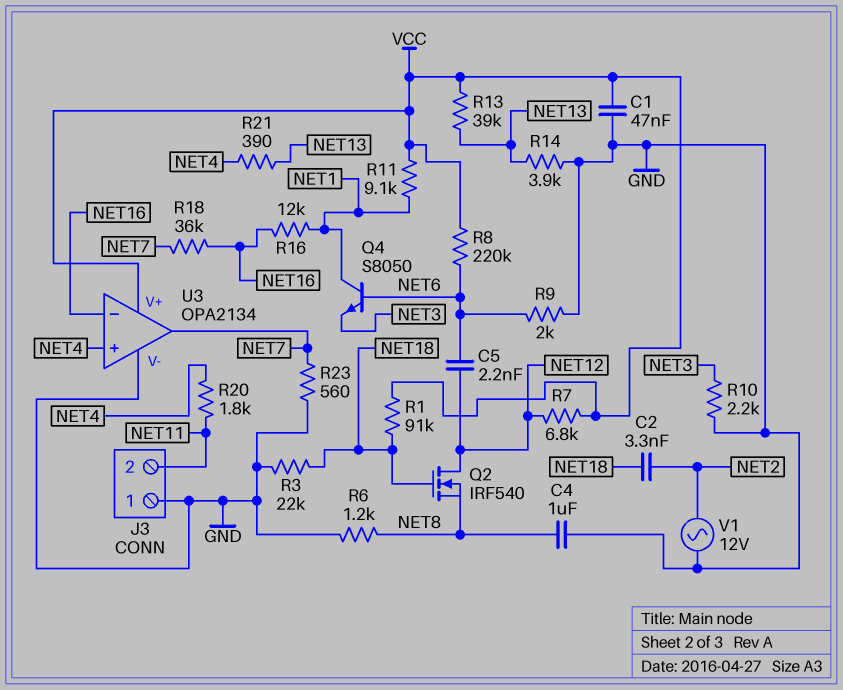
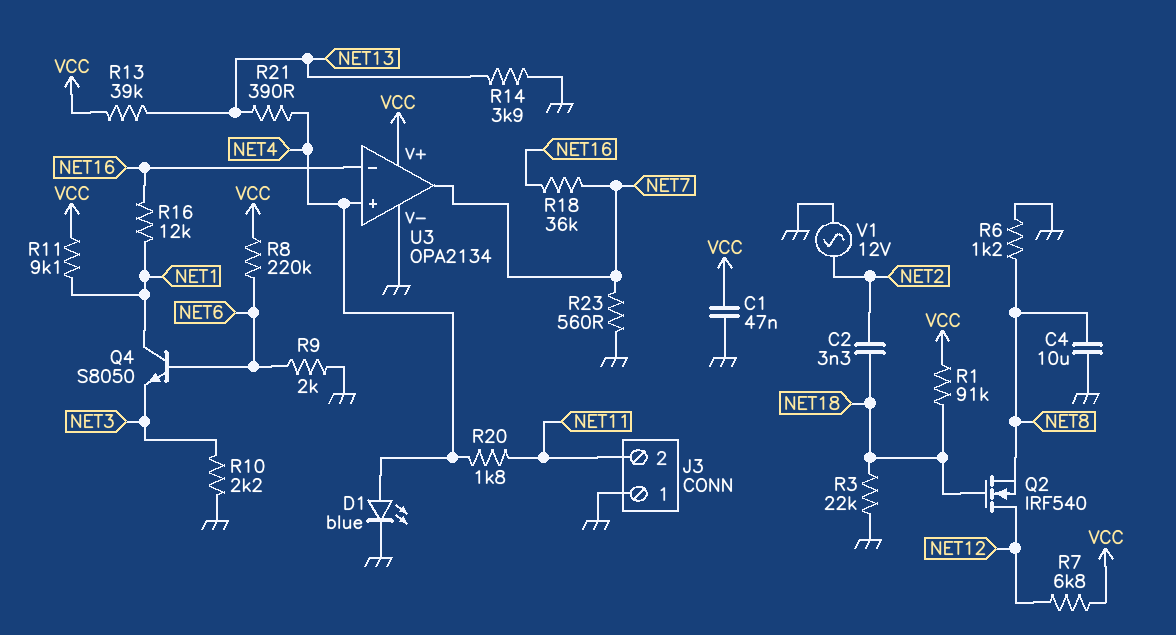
C4: 1uF (GND, NET8) -> 10uF (GND, NET8)
C5: 2.2nF (NET6, NET12) -> none
D1: none -> LED blue (A NET4, K GND)

